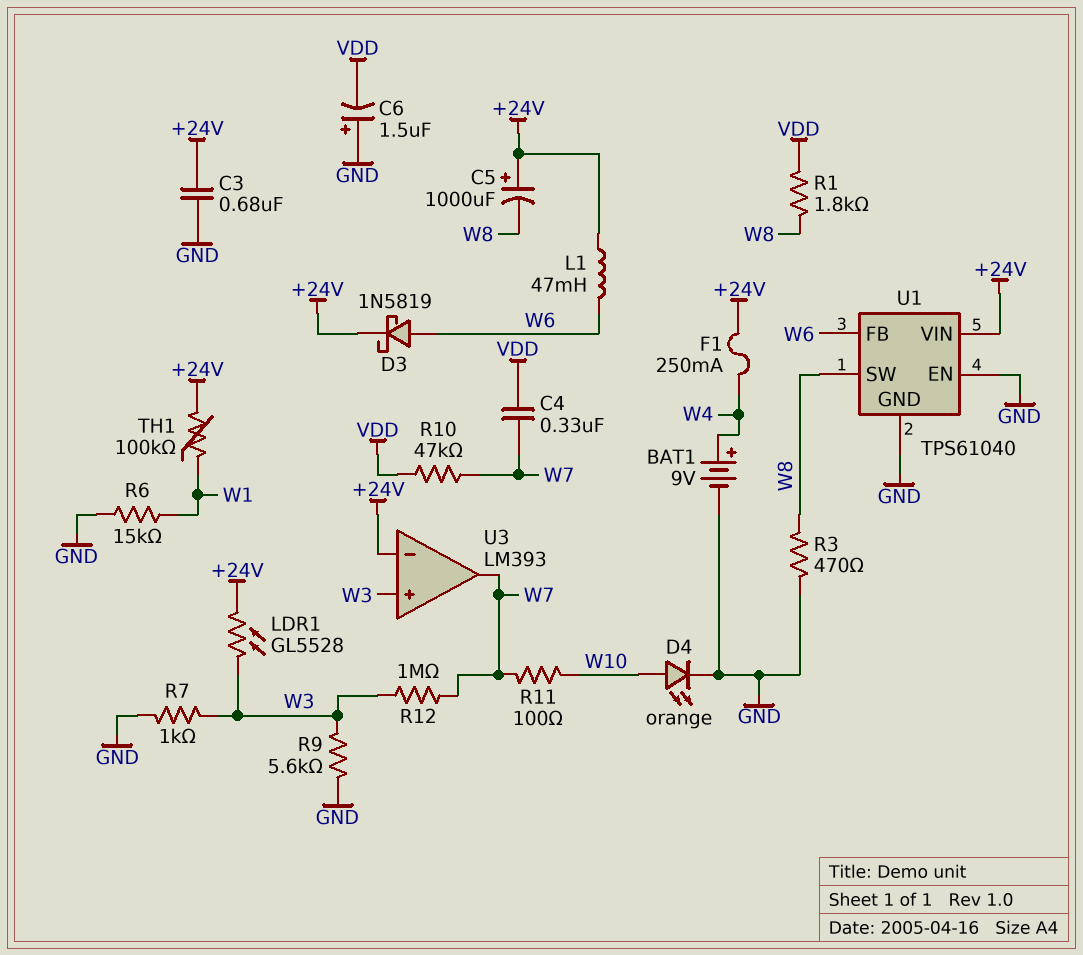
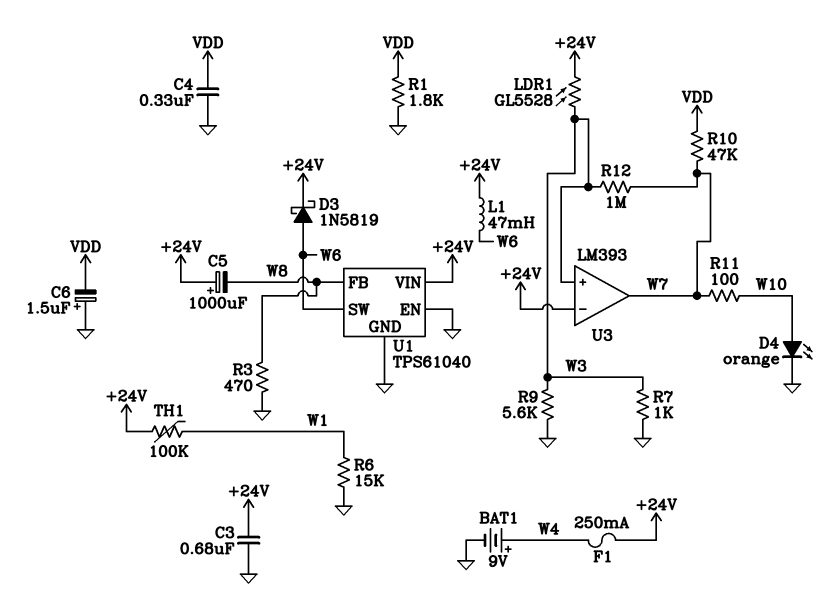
C4: 330nF (VDD, W7) -> 330nF (GND, VDD)
R1: 1.8k (VDD, W8) -> 1.8k (GND, VDD)
U1 pin FB: W6 -> W8
U1 pin SW: W8 -> W6

